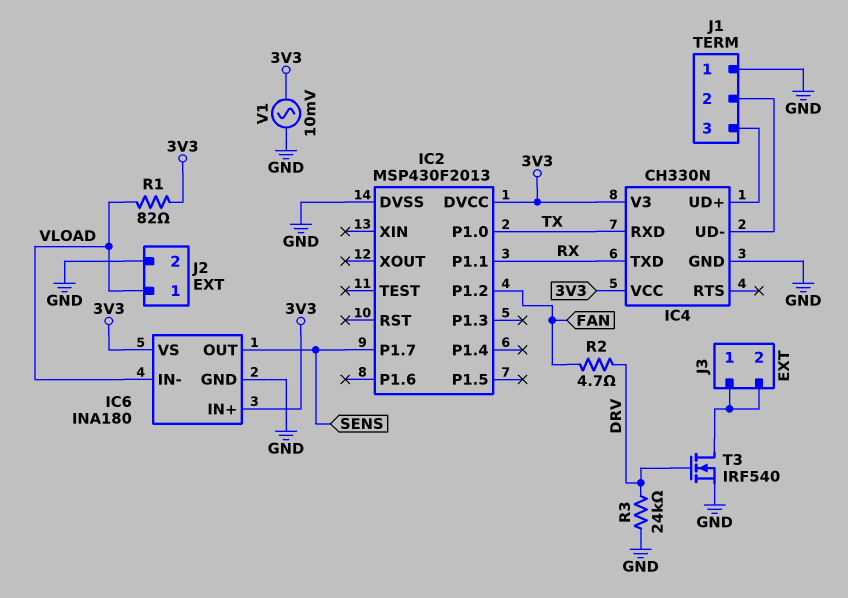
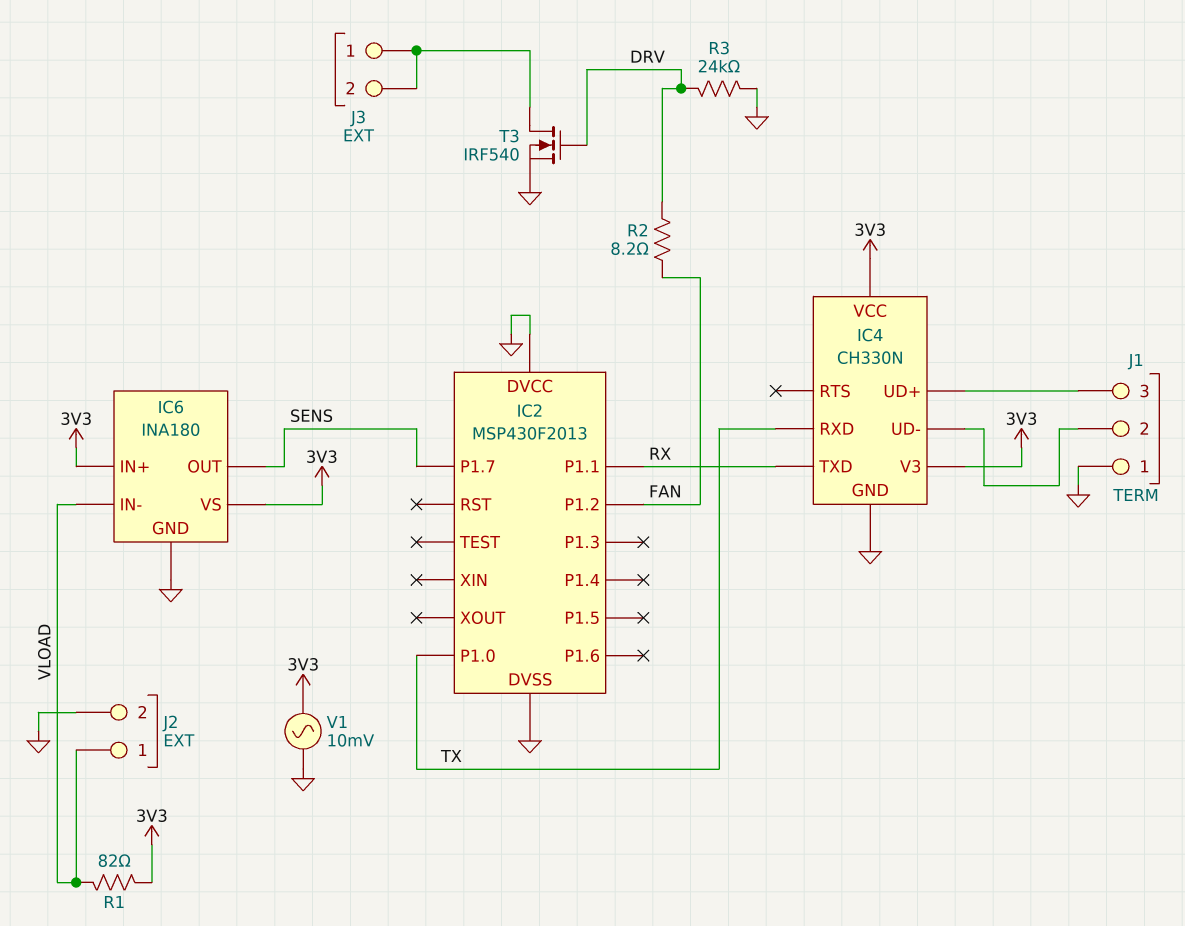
IC2 pin DVCC: 3V3 -> GND
R2: 4.7 (DRV, FAN) -> 8.2 (DRV, FAN)

